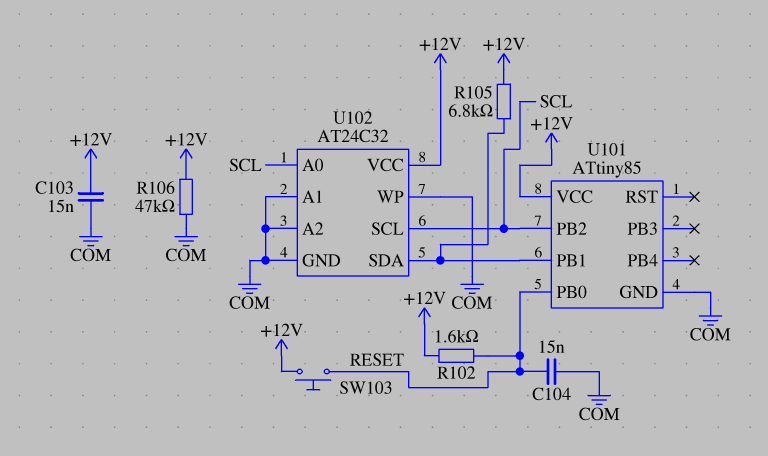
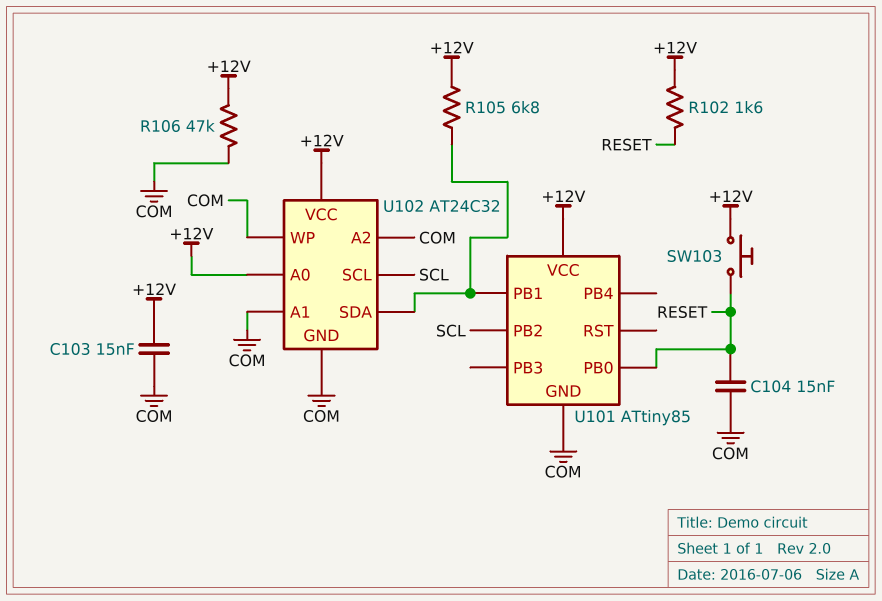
U102 pin A0: SCL -> +12V

